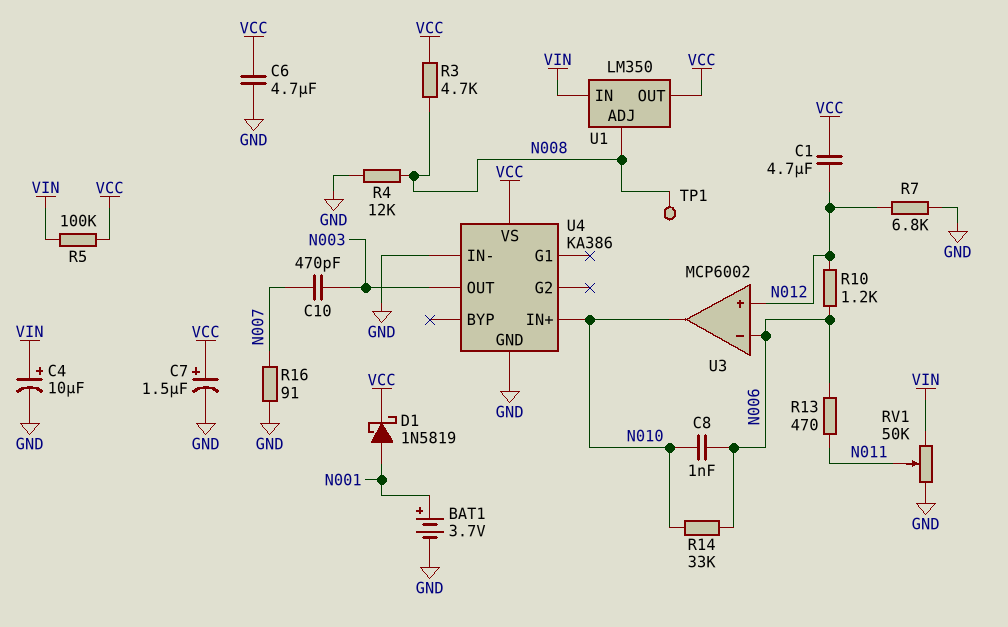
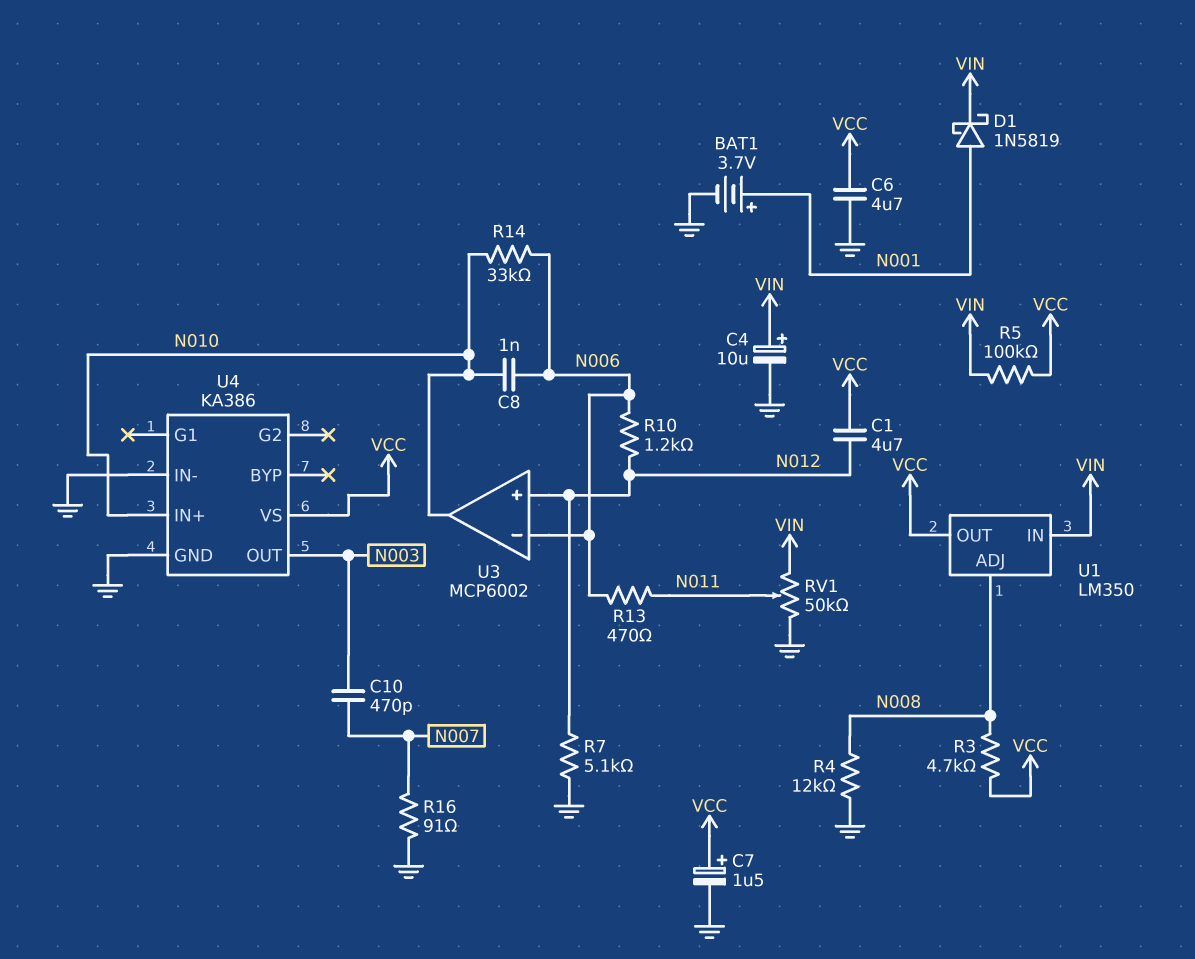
D1: schottky 1N5819 (A N001, K VCC) -> schottky 1N5819 (A N001, K VIN)
R7: 6.8k (GND, N012) -> 5.1k (GND, N012)
TP1: test point (N008) -> none

